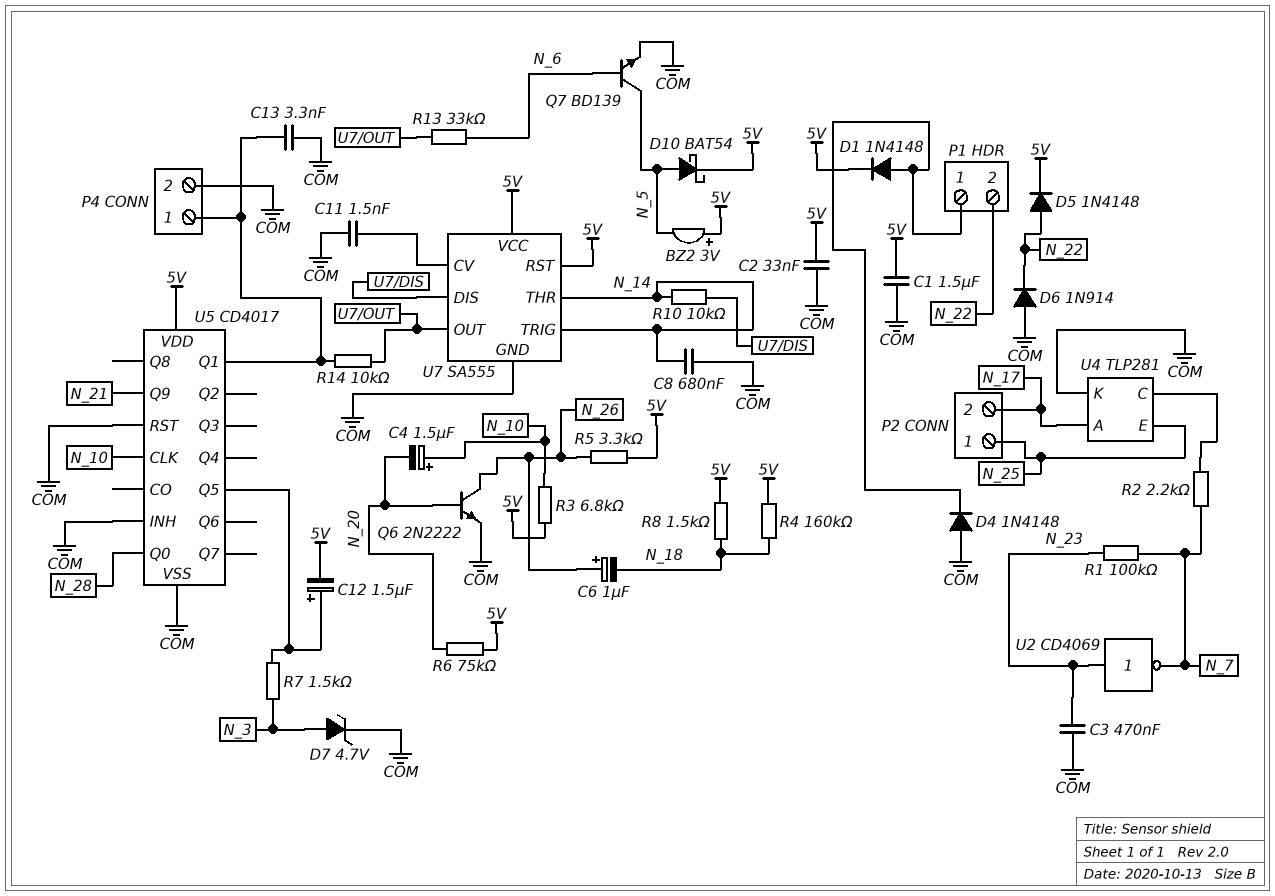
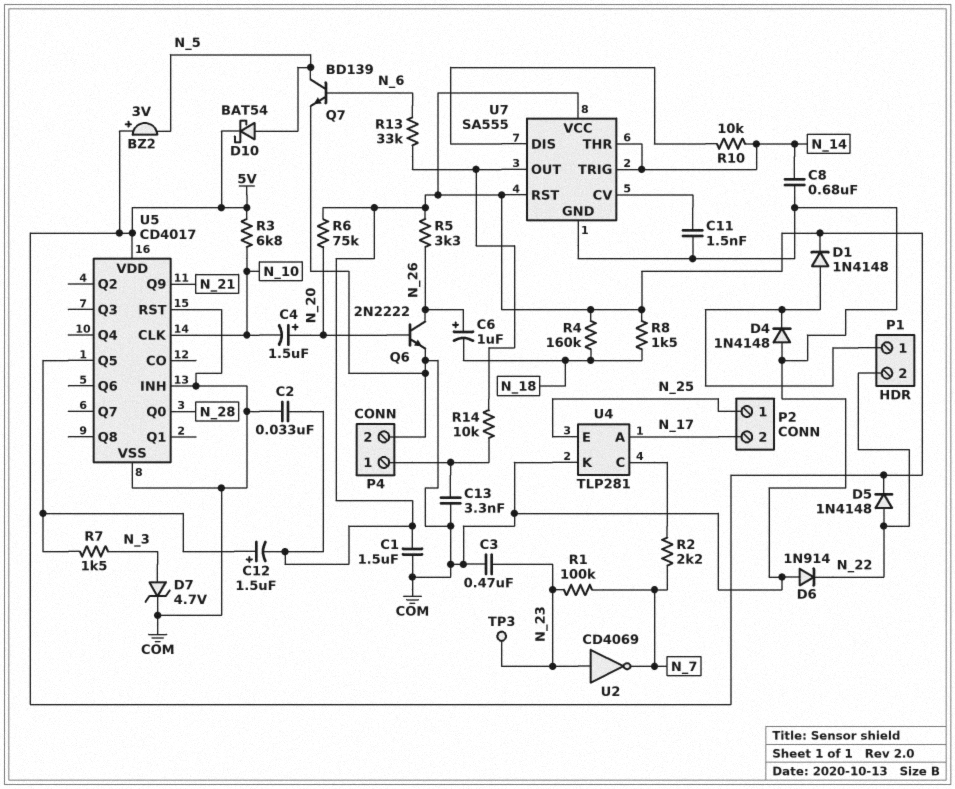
C4: 1.5uF (plus N_10, minus N_20) -> 1.5uF (plus N_20, minus N_10)
TP3: none -> test point (N_23)
U5 pin Q1: P4/1 -> none

